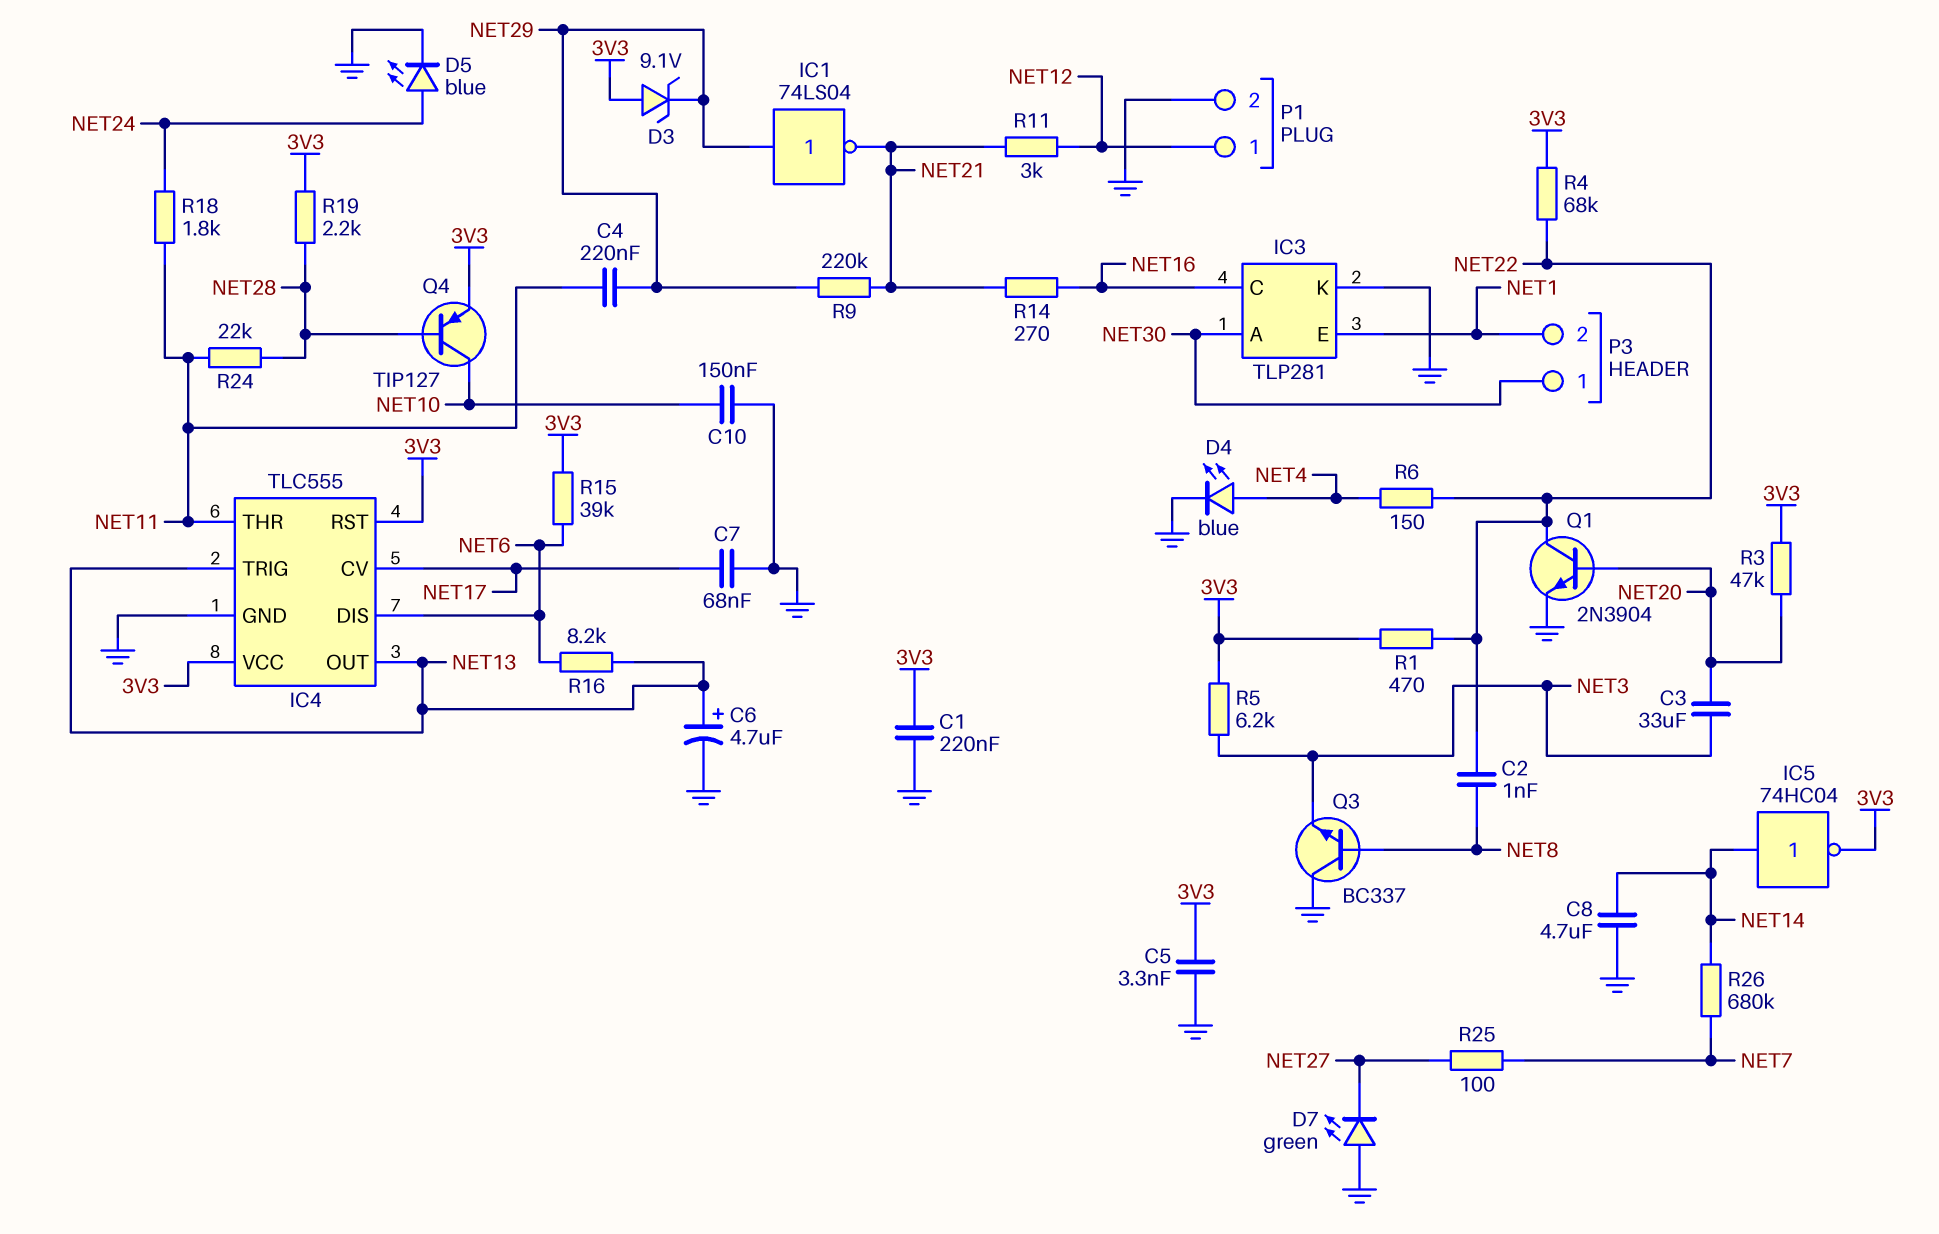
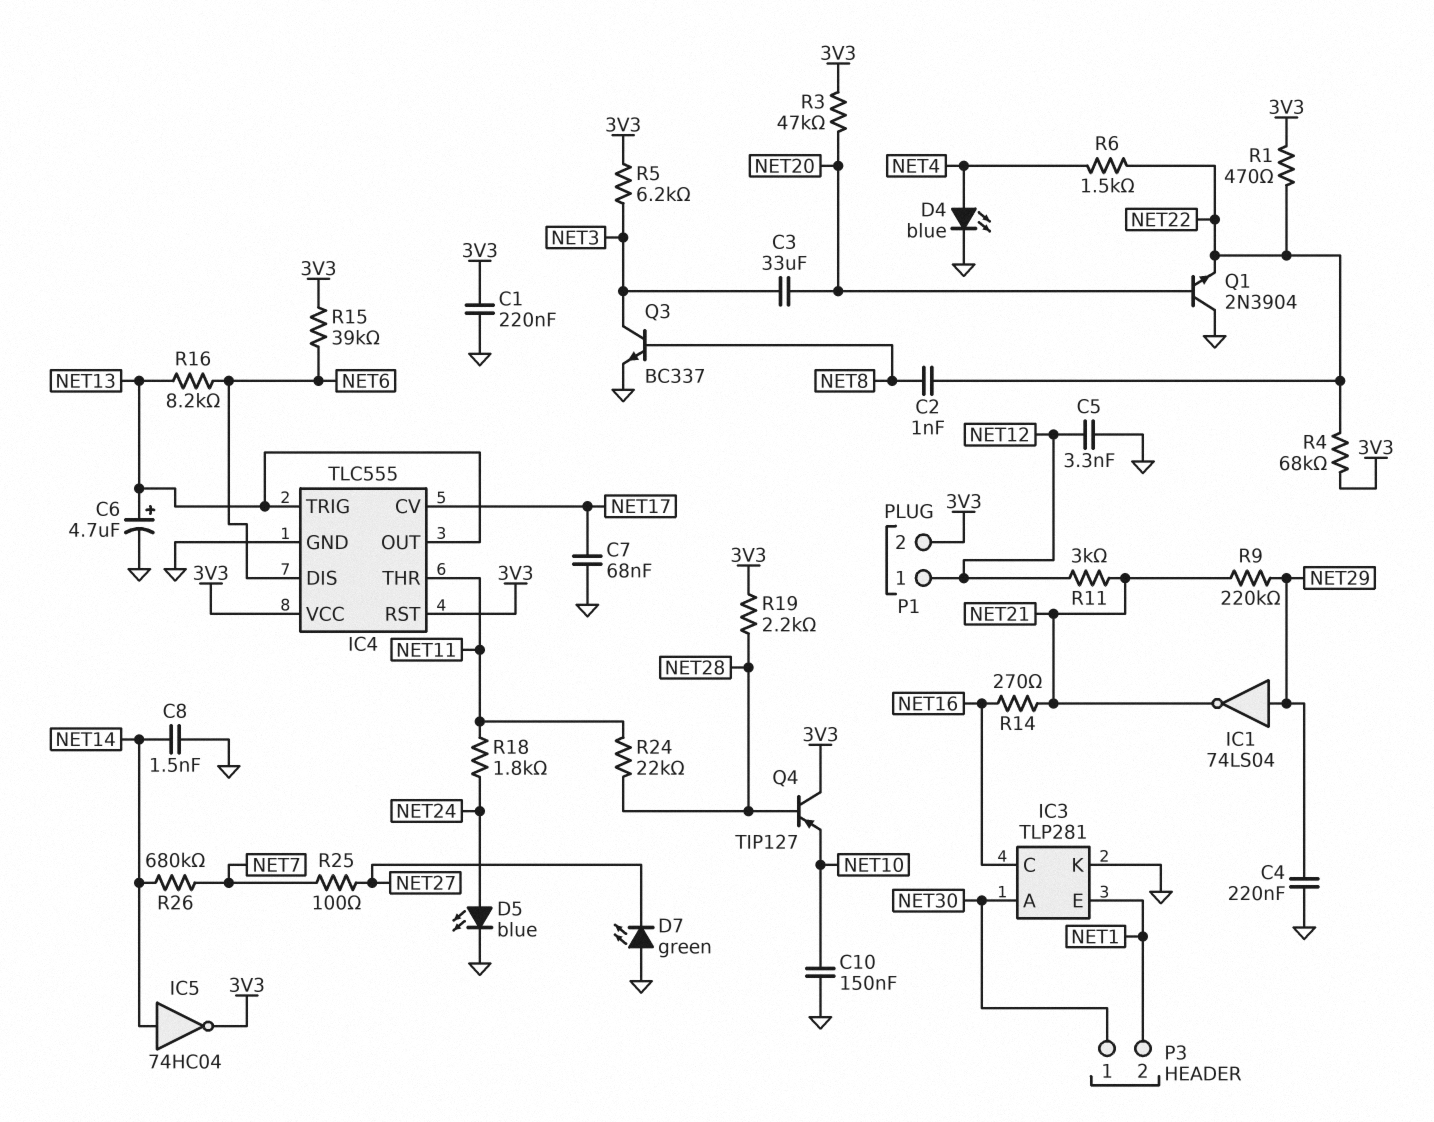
C4: 220nF (NET11, NET29) -> 220nF (GND, NET29)
C5: 3.3nF (3V3, GND) -> 3.3nF (GND, NET12)
C8: 4.7uF (GND, NET14) -> 1.5nF (GND, NET14)
D3: zener 9.1V (A 3V3, K NET29) -> none
P1 pin 2: GND -> 3V3
Q1: NPN 2N3904 (B NET20, C NET22, E GND) -> NPN 2N3904 (B NET20, C GND, E NET22)
Q3: NPN BC337 (B NET8, C GND, E NET3) -> NPN BC337 (B NET8, C NET3, E GND)
Q4: PNP TIP127 (B NET28, C NET10, E 3V3) -> PNP TIP127 (B NET28, C 3V3, E NET10)
R6: 150 (NET4, NET22) -> 1.5k (NET4, NET22)

